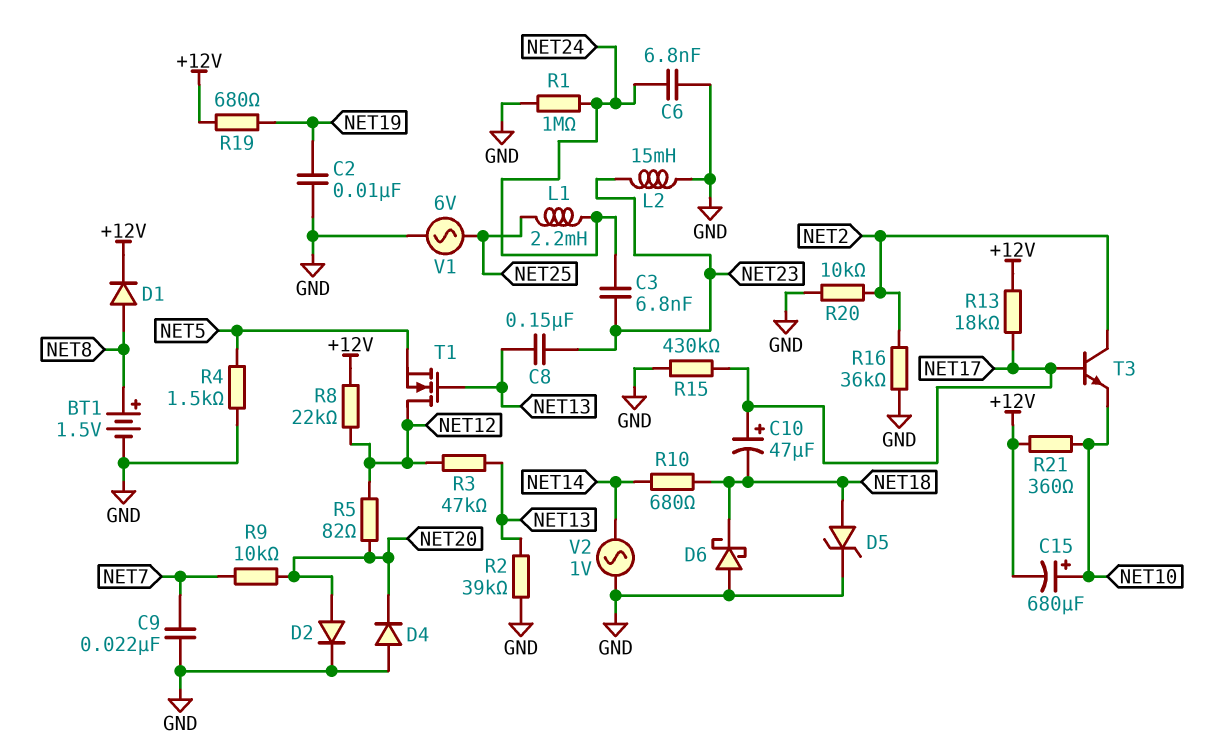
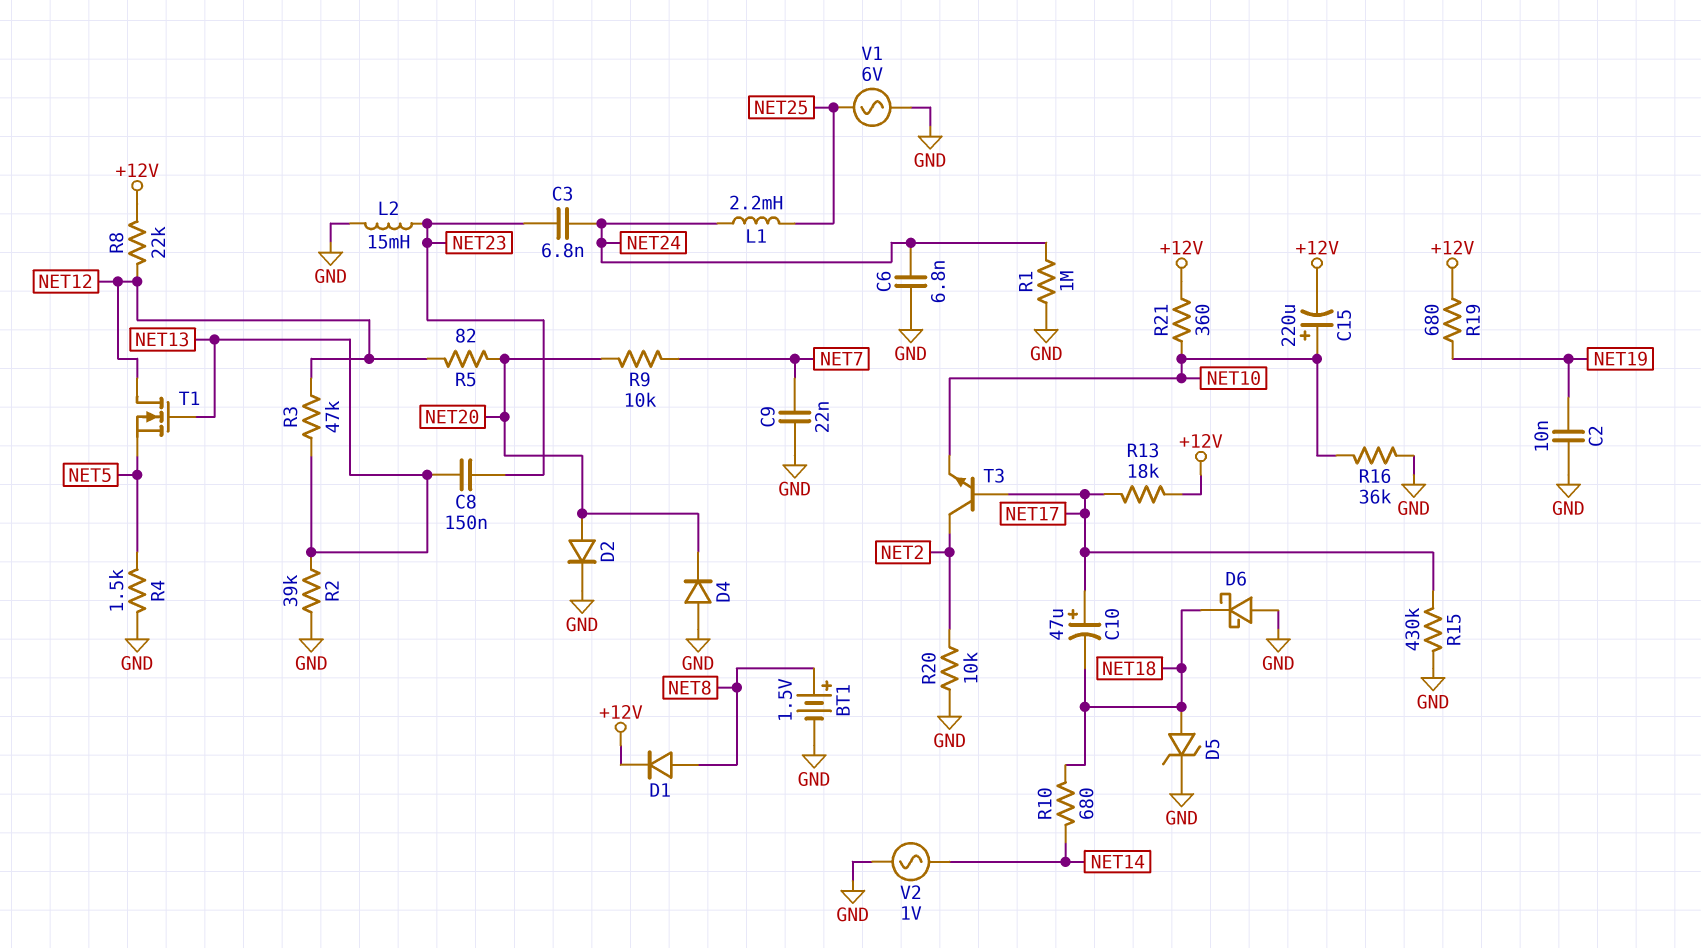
C15: 680uF (plus NET10, minus +12V) -> 220uF (plus NET10, minus +12V)
R16: 36k (GND, NET2) -> 36k (GND, NET10)

